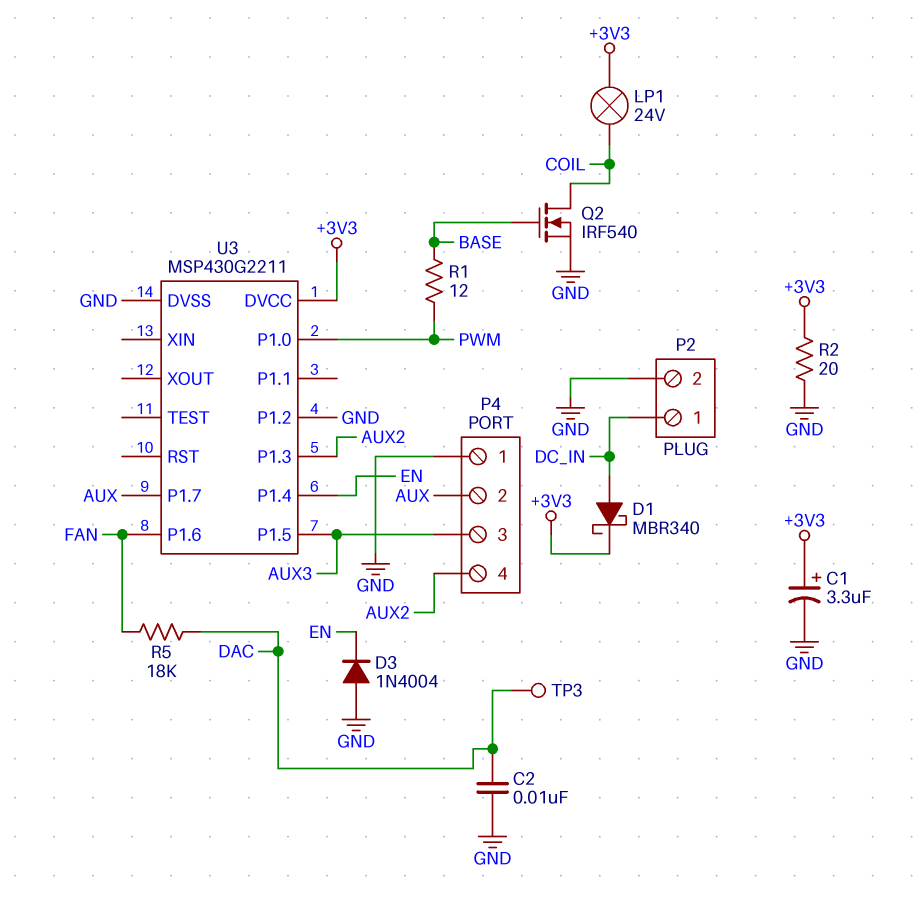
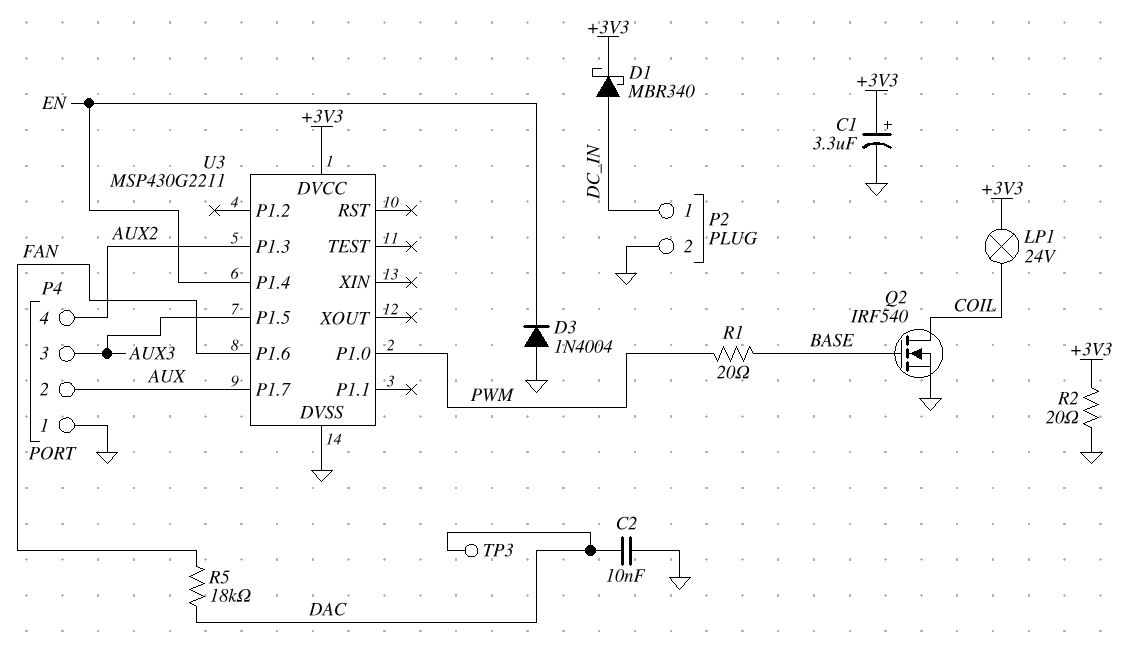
R1: 12 (BASE, PWM) -> 20 (BASE, PWM)
U3 pin P1.2: GND -> none

